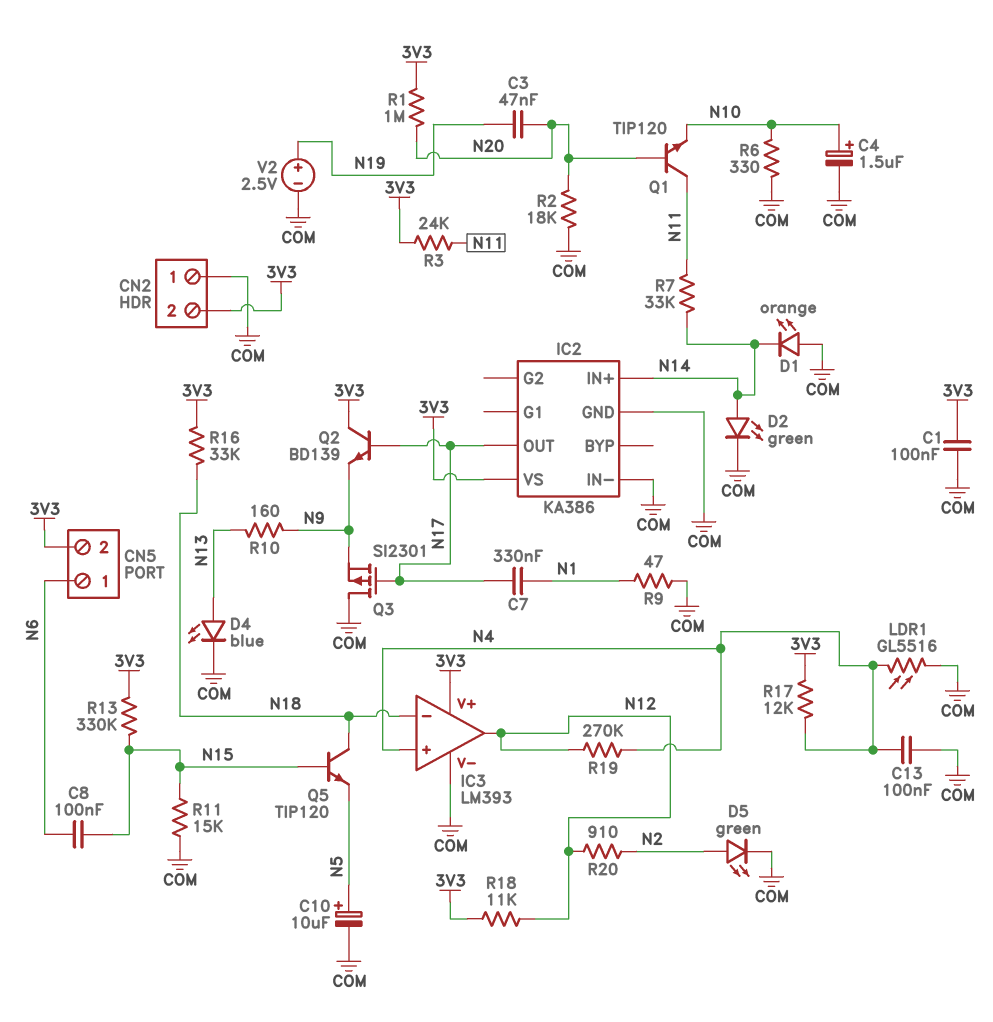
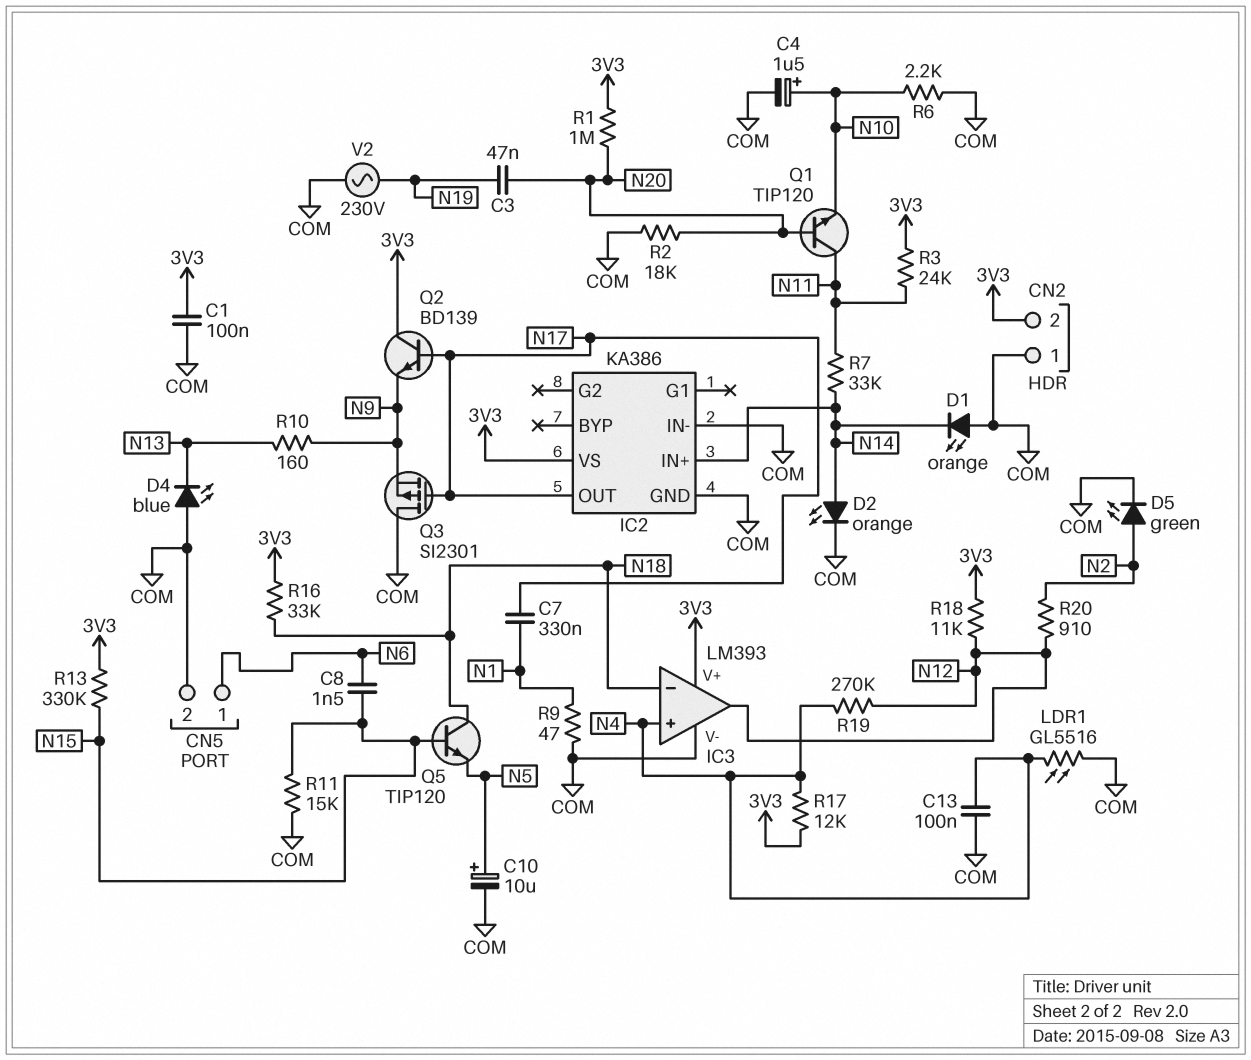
C8: 100nF (N6, N15) -> 1.5nF (N6, N15)
CN5 pin 2: 3V3 -> COM
D2: LED green (A N14, K COM) -> LED orange (A N14, K COM)
D4: LED blue (A N13, K COM) -> LED blue (A COM, K N13)
R6: 330 (COM, N10) -> 2.2k (COM, N10)
V2: 2.5V (plus N19, minus COM) -> AC 230V (COM, N19)

